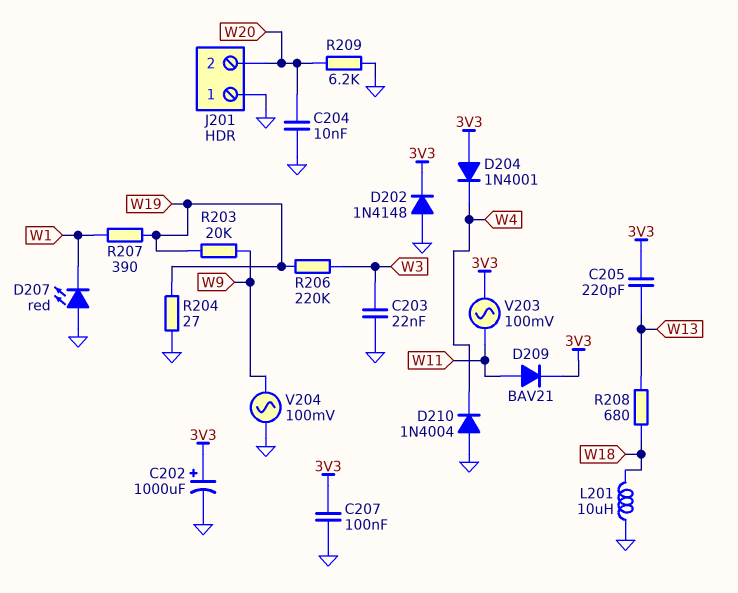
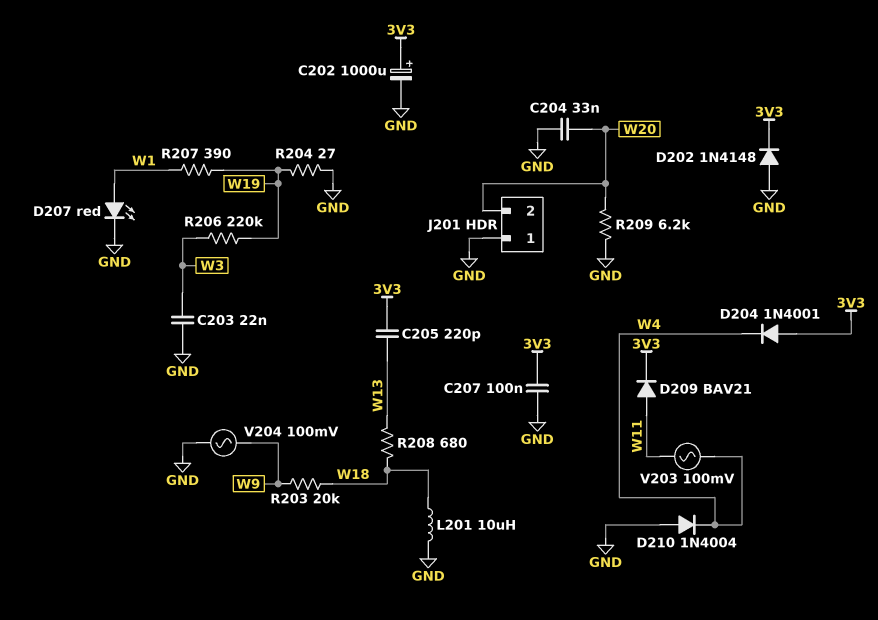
C204: 10nF (GND, W20) -> 33nF (GND, W20)
D207: LED red (A GND, K W1) -> LED red (A W1, K GND)
R203: 20k (W9, W19) -> 20k (W9, W18)
V203: AC 100mV (3V3, W11) -> AC 100mV (W4, W11)

